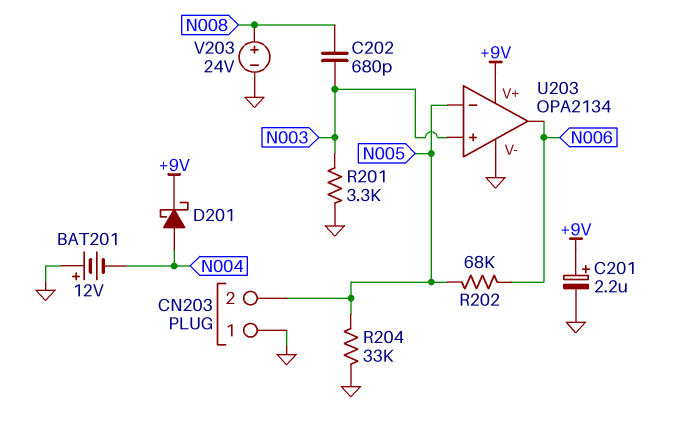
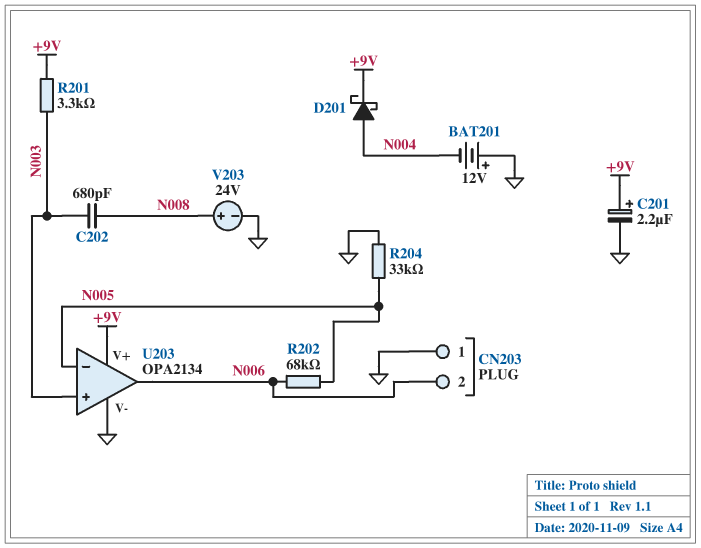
CN203 pin 2: N005 -> N006
R201: 3.3k (GND, N003) -> 3.3k (+9V, N003)

